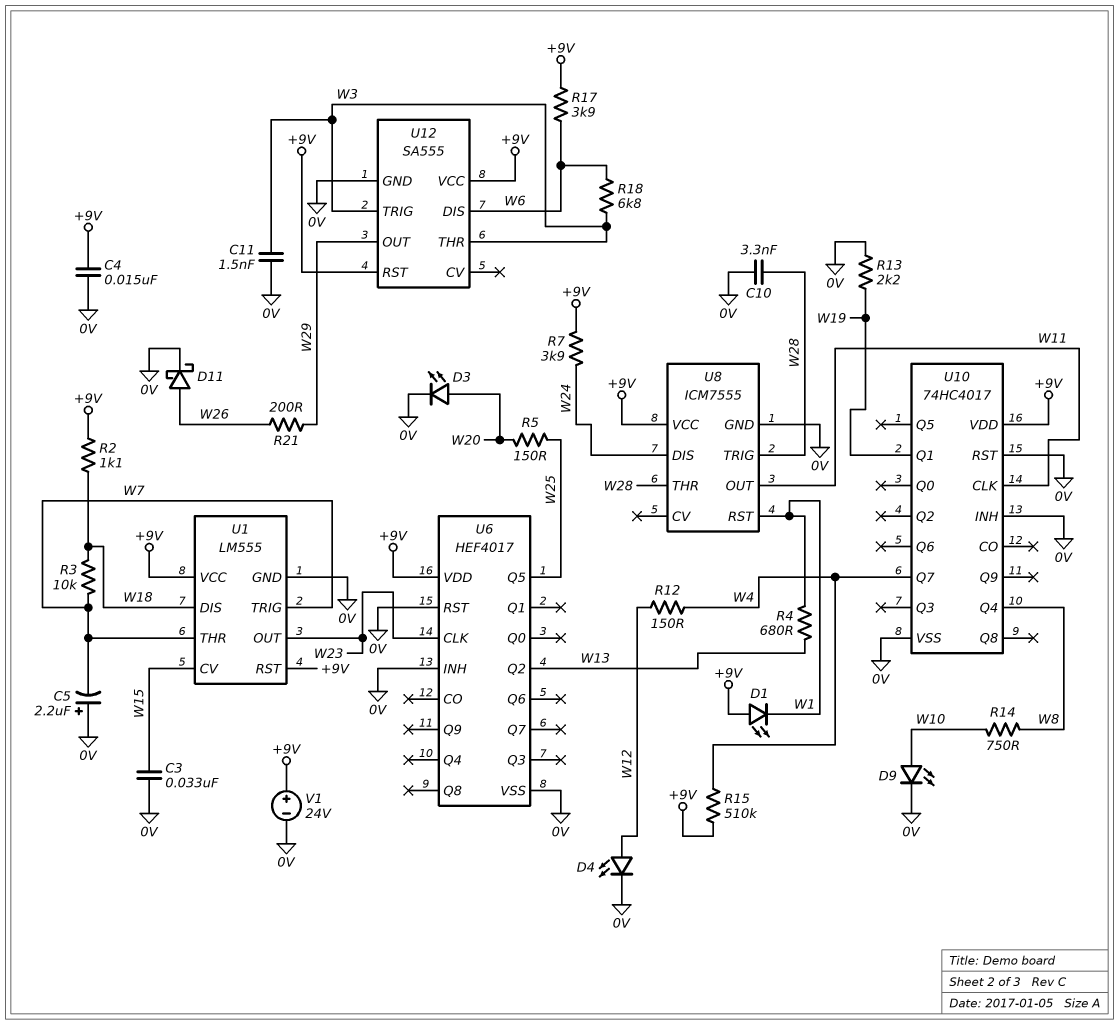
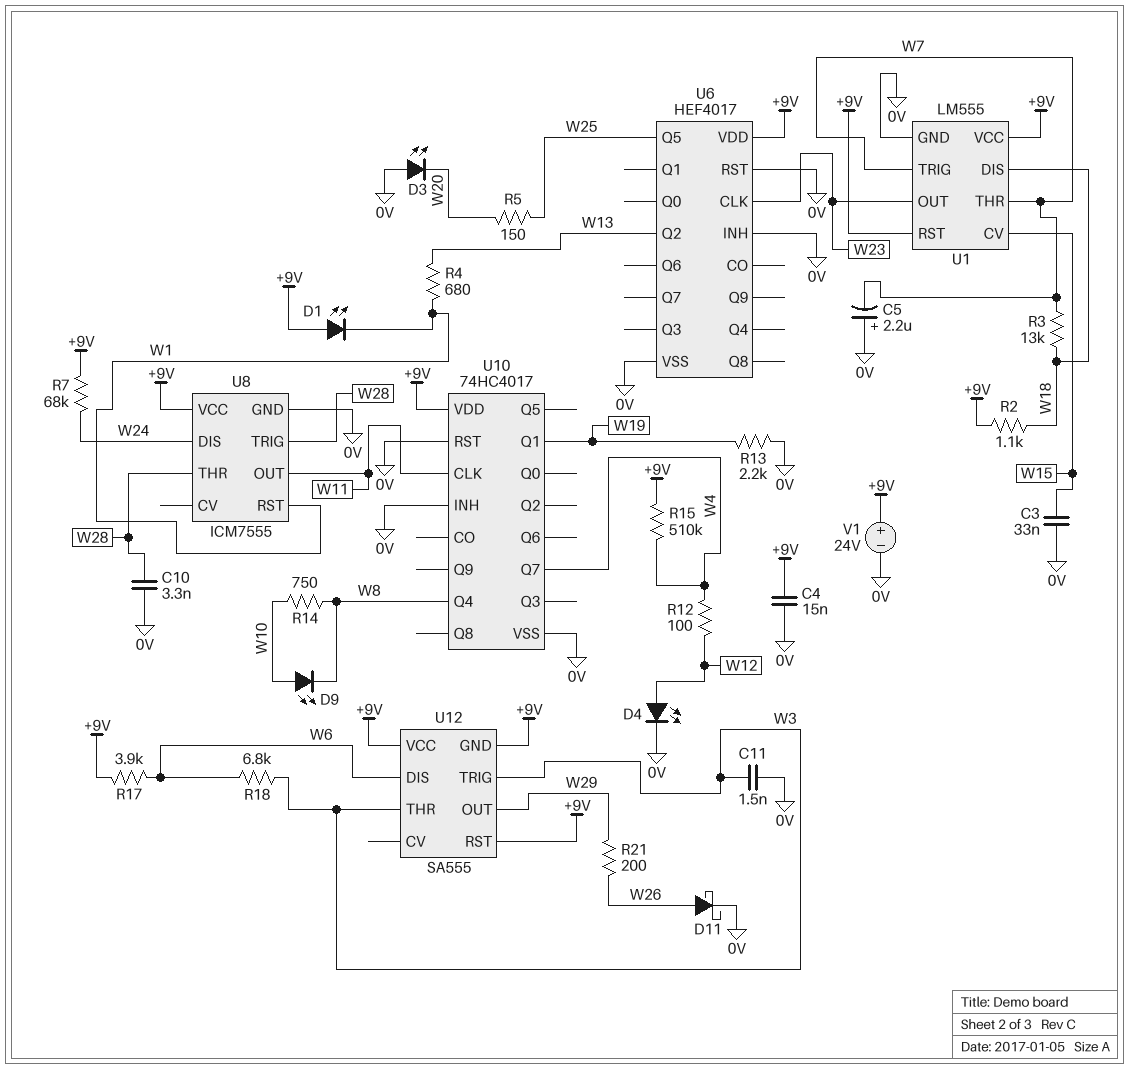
D3: LED (A W20, K 0V) -> LED (A 0V, K W20)
D9: LED (A W10, K 0V) -> LED (A W10, K W8)
R3: 10k (W7, W18) -> 13k (W7, W18)
R7: 3.9k (+9V, W24) -> 68k (+9V, W24)
R12: 150 (W4, W12) -> 100 (W4, W12)
U12 pin GND: 0V -> +9V

